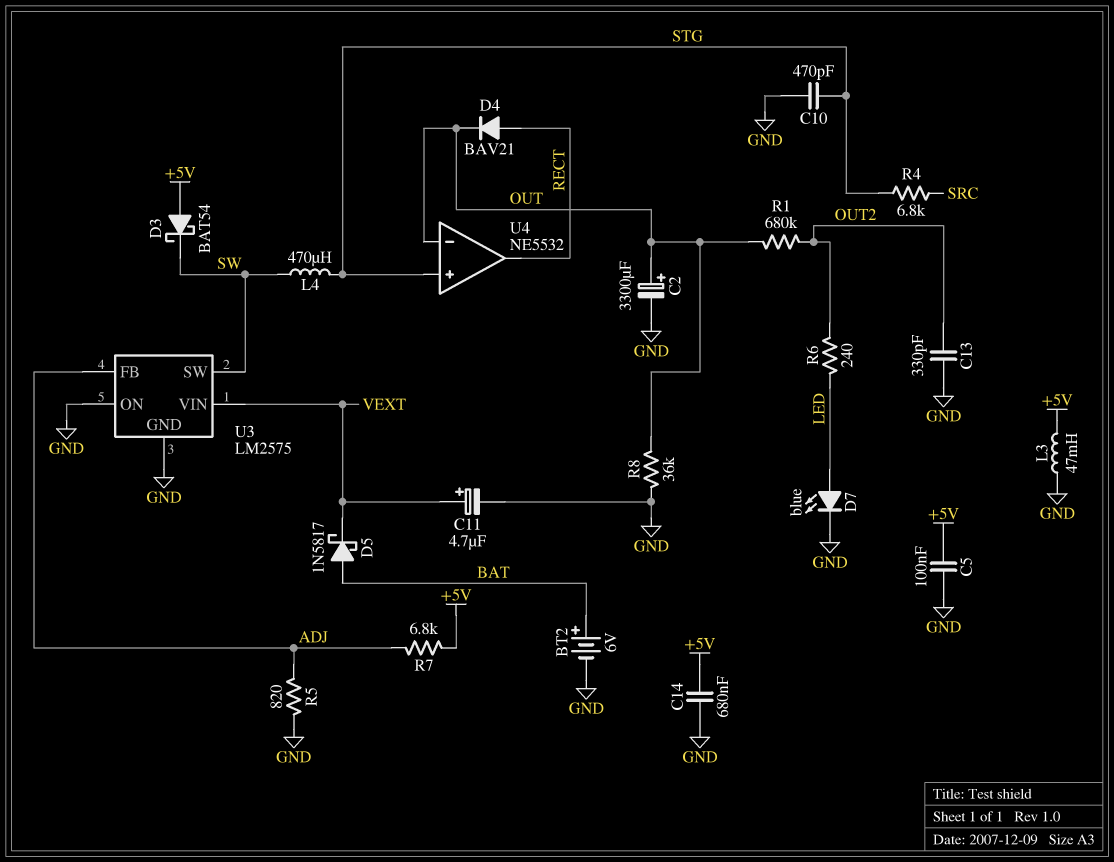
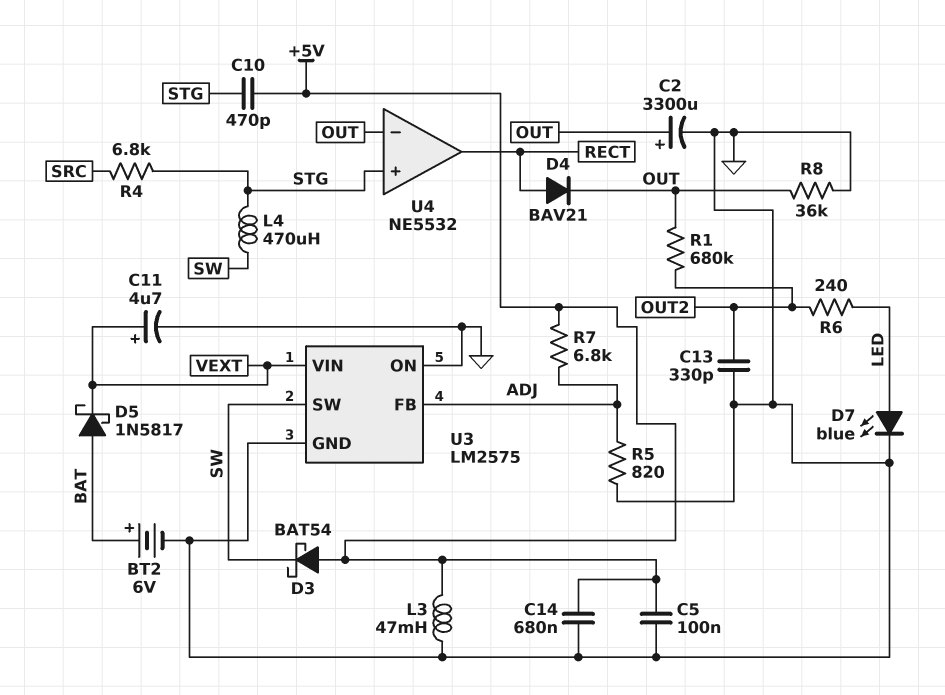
C10: 470pF (GND, STG) -> 470pF (+5V, STG)

